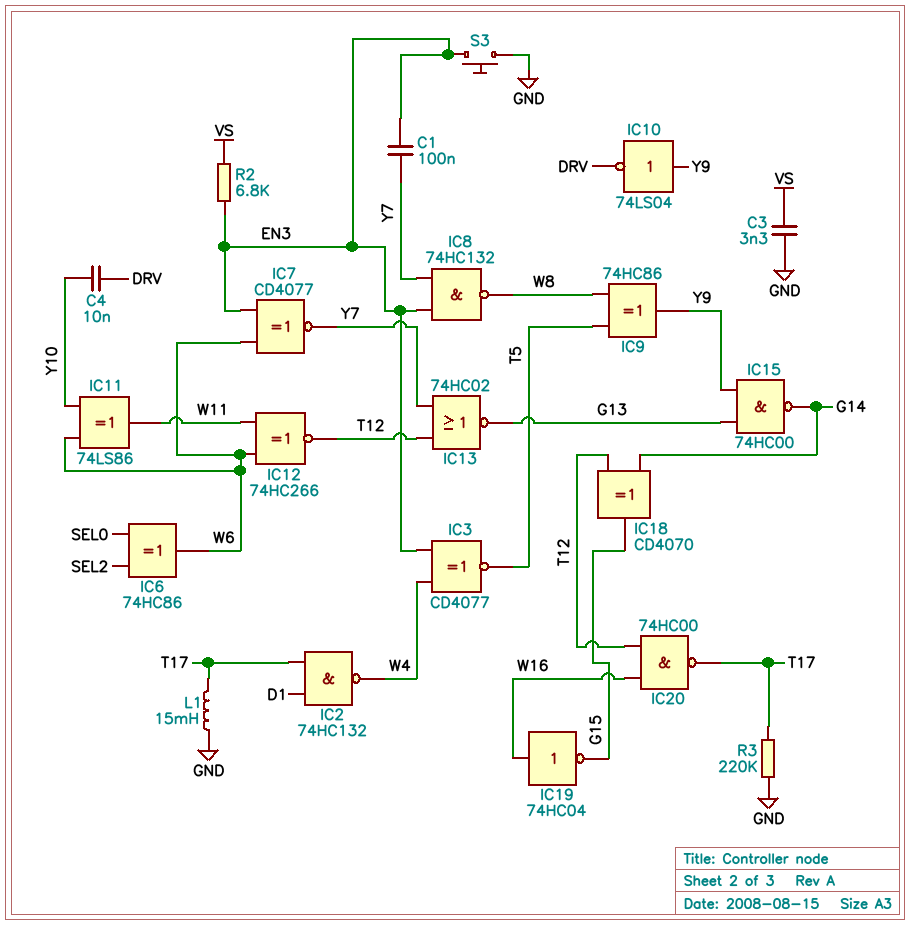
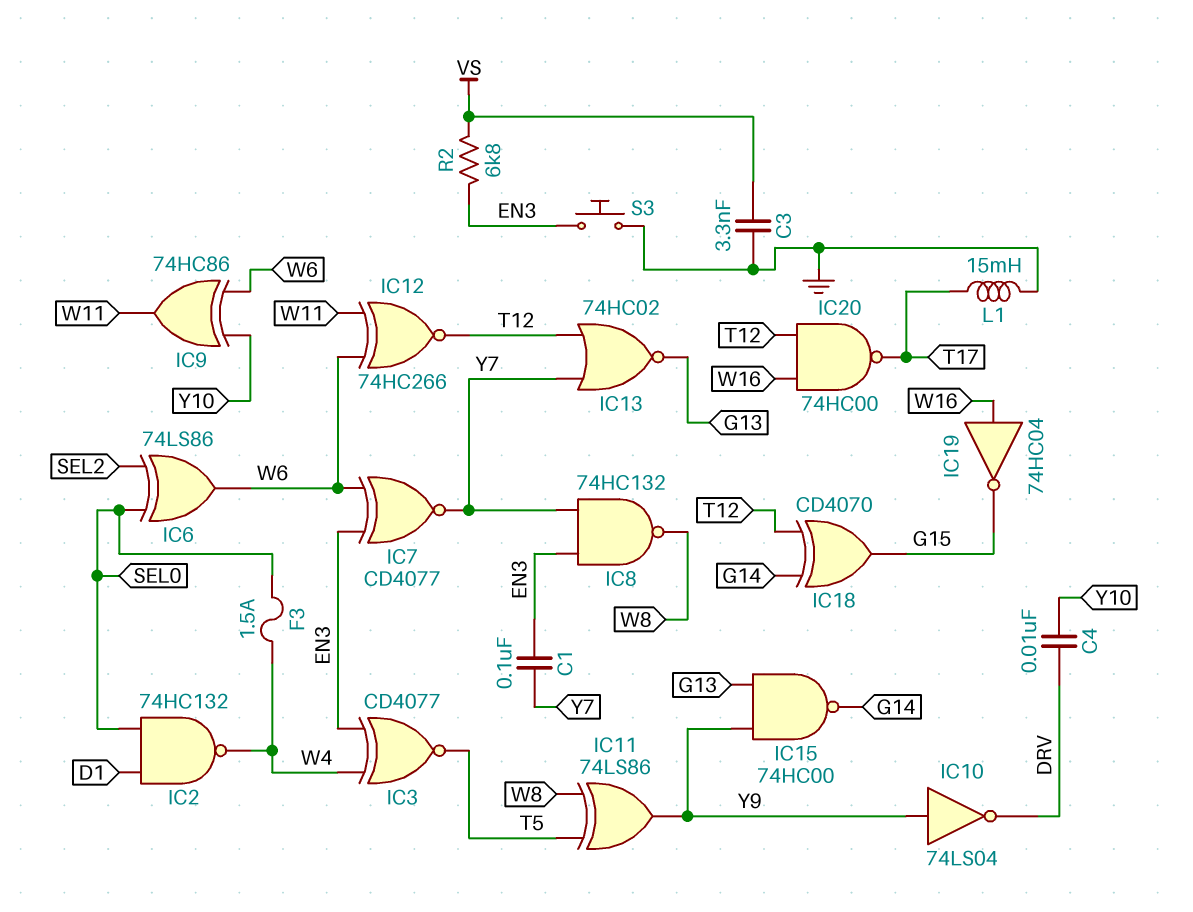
F3: none -> 1.5A (SEL0, W4)
IC2: NAND 74HC132 (in D1, in T17, out W4) -> NAND 74HC132 (in D1, in SEL0, out W4)
IC6: XOR 74HC86 (in SEL0, in SEL2, out W6) -> XOR 74LS86 (in SEL0, in SEL2, out W6)
IC9: XOR 74HC86 (in T5, in W8, out Y9) -> XOR 74HC86 (in W6, in Y10, out W11)
IC11: XOR 74LS86 (in W6, in Y10, out W11) -> XOR 74LS86 (in T5, in W8, out Y9)
R3: 220k (GND, T17) -> none

